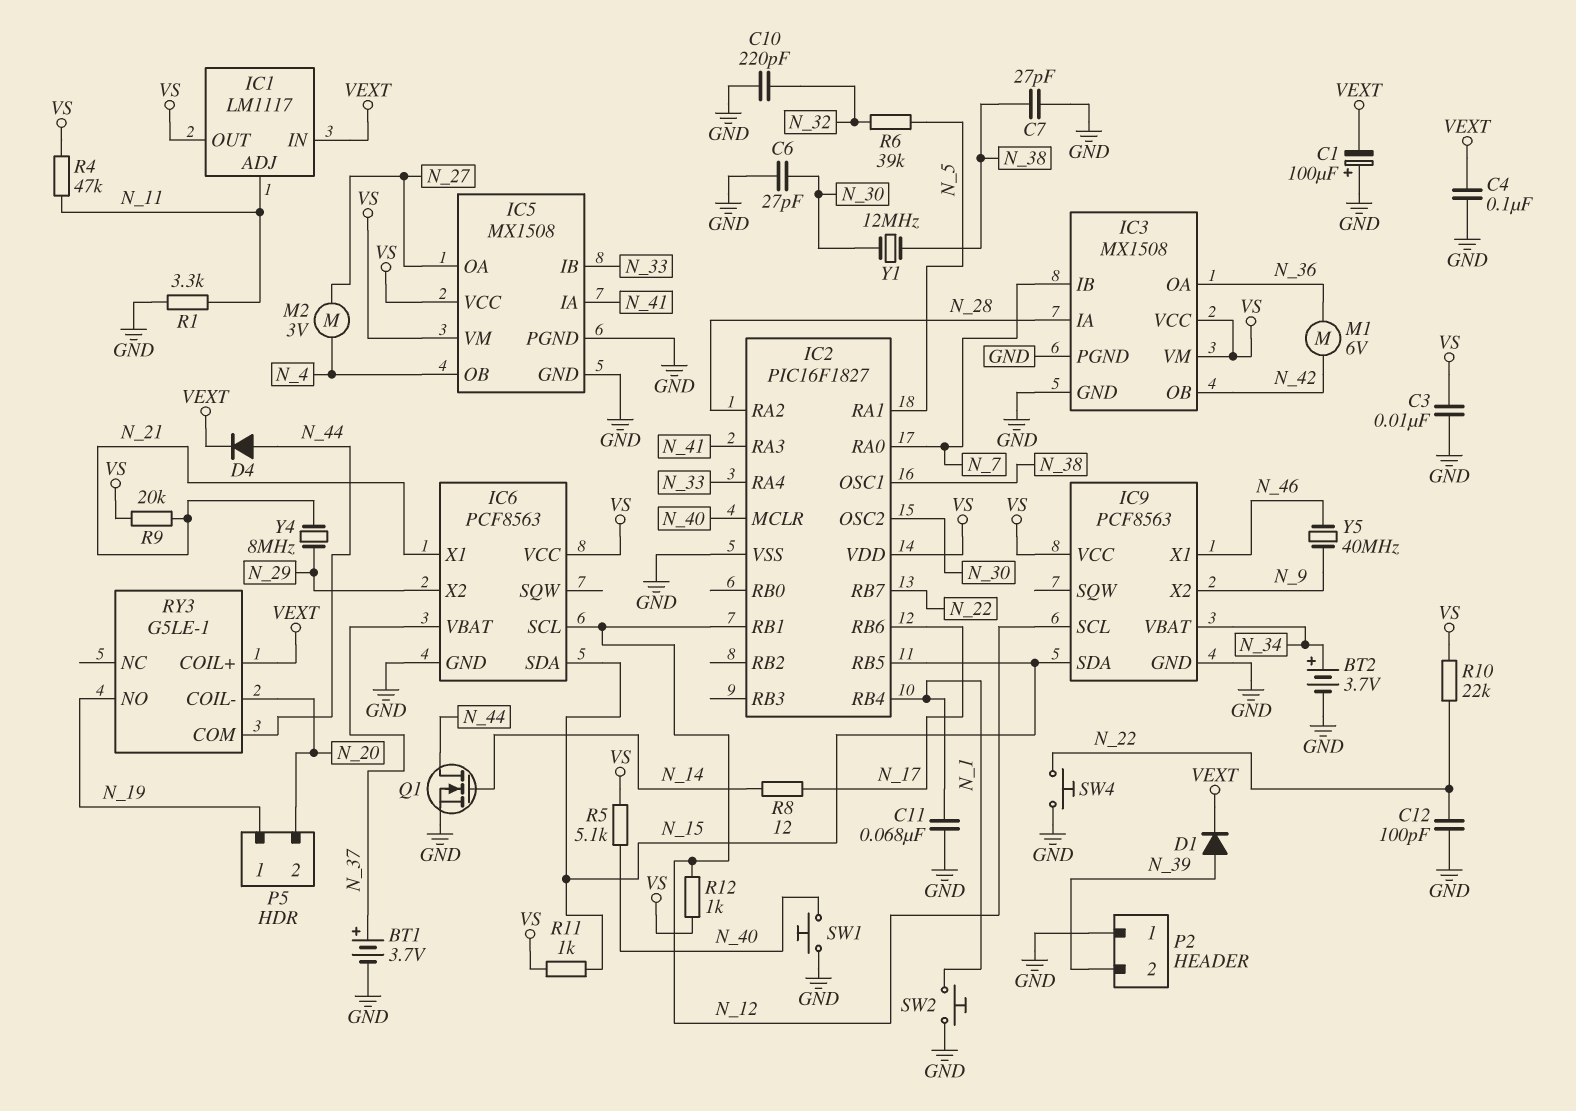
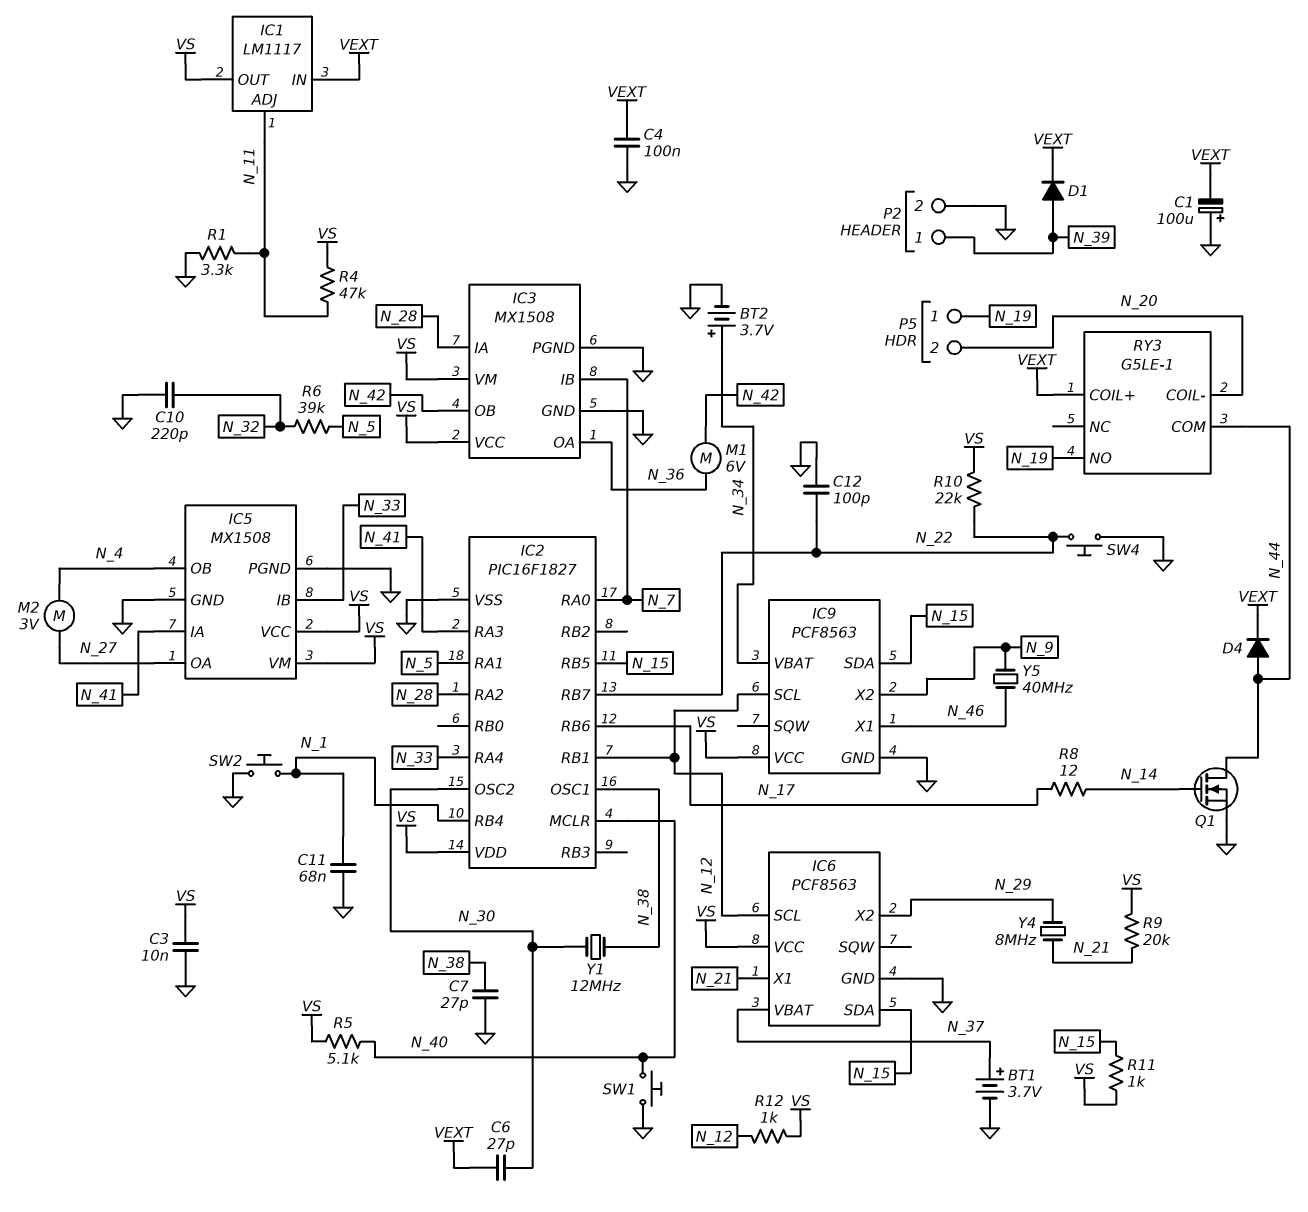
C6: 27pF (GND, N_30) -> 27pF (N_30, VEXT)
P2 pin 1: GND -> N_39
P2 pin 2: N_39 -> GND

